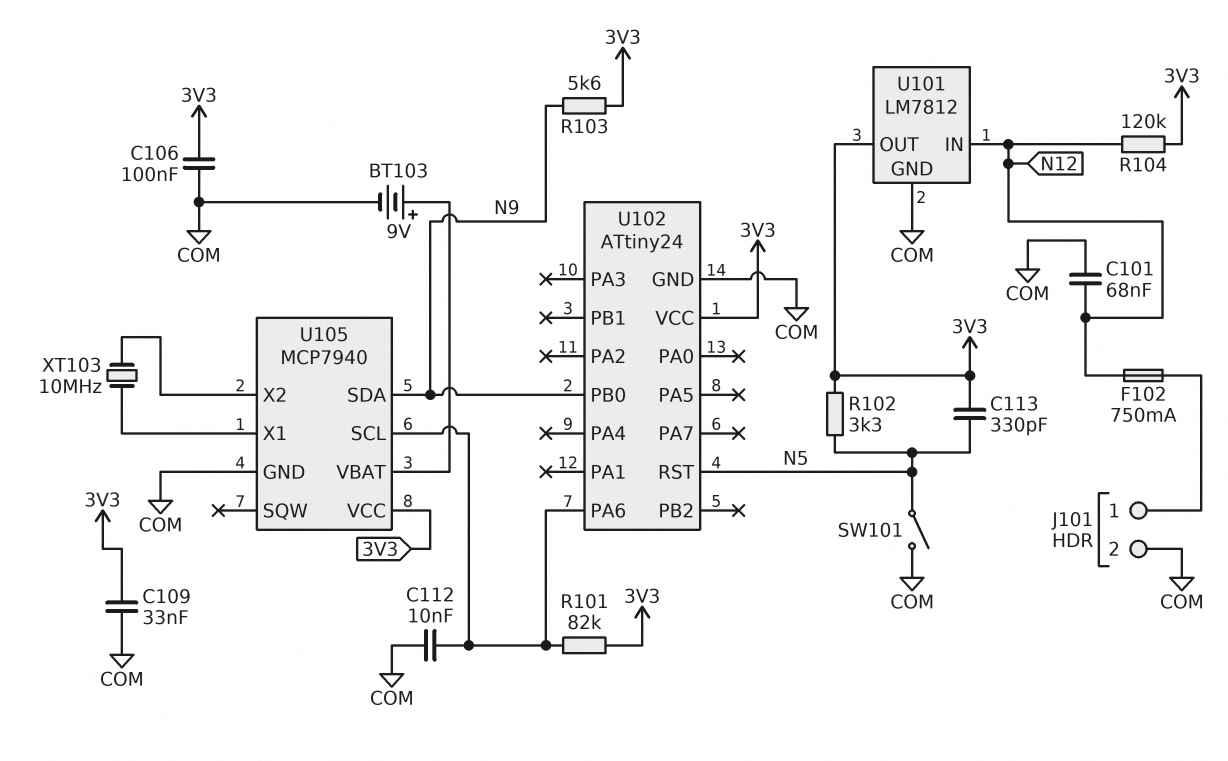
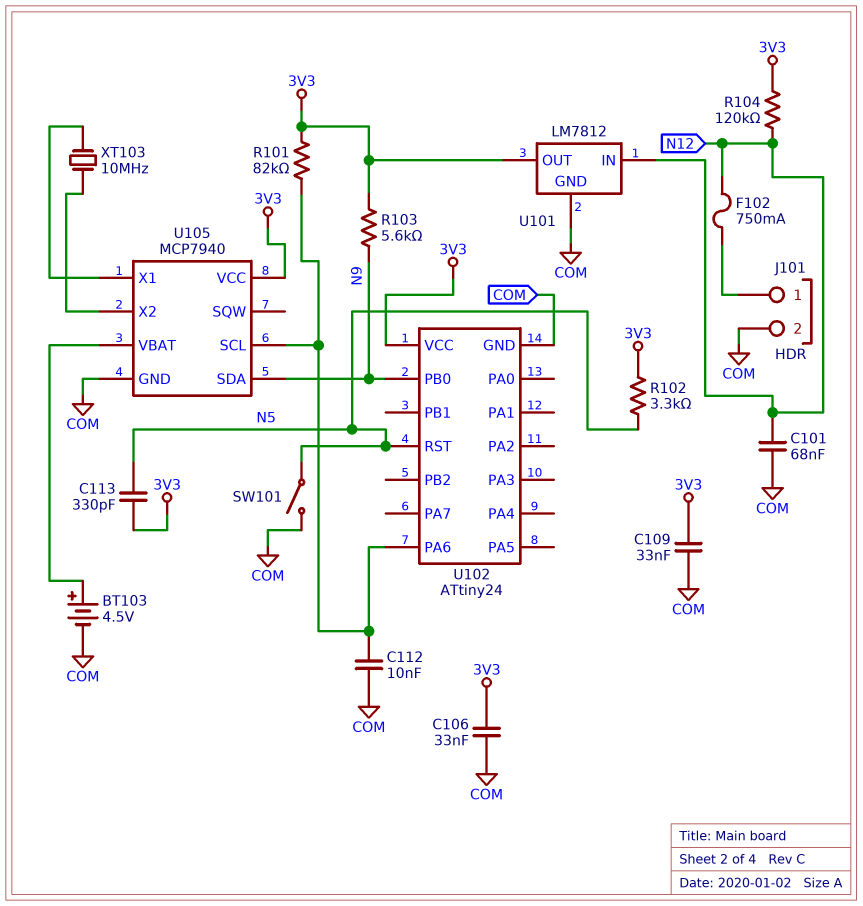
BT103: 9V (plus U105/VBAT, minus COM) -> 4.5V (plus U105/VBAT, minus COM)
C106: 100nF (3V3, COM) -> 33nF (3V3, COM)

